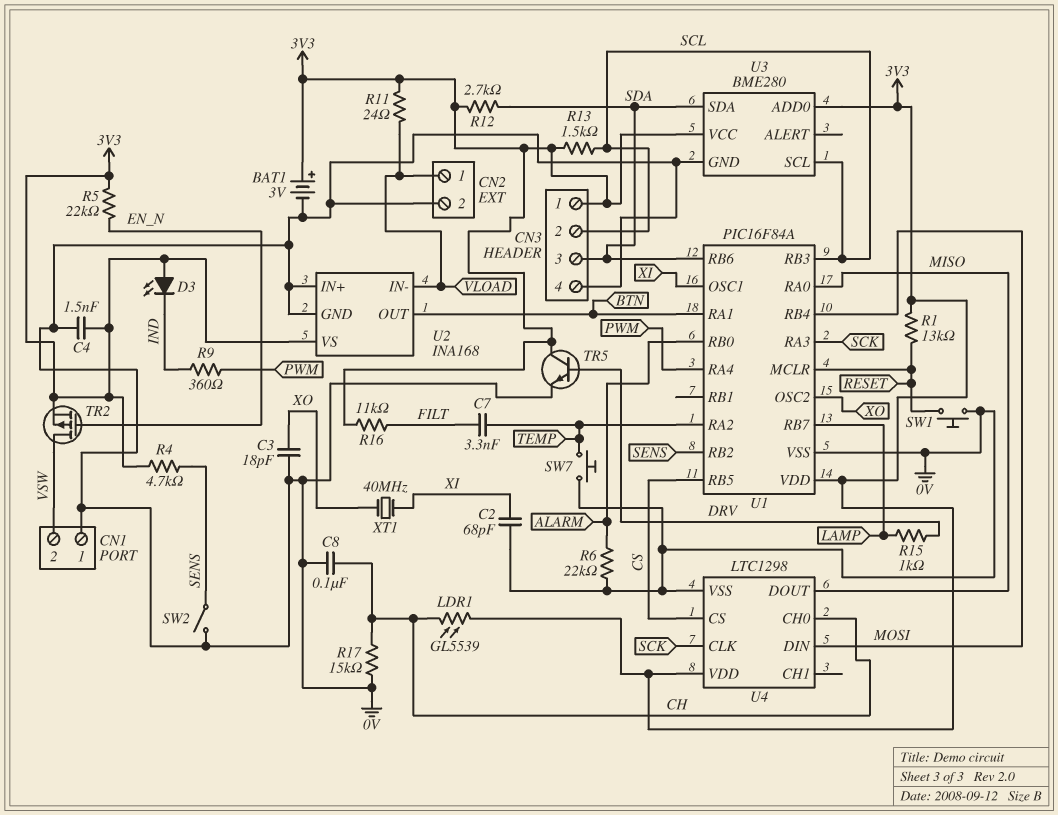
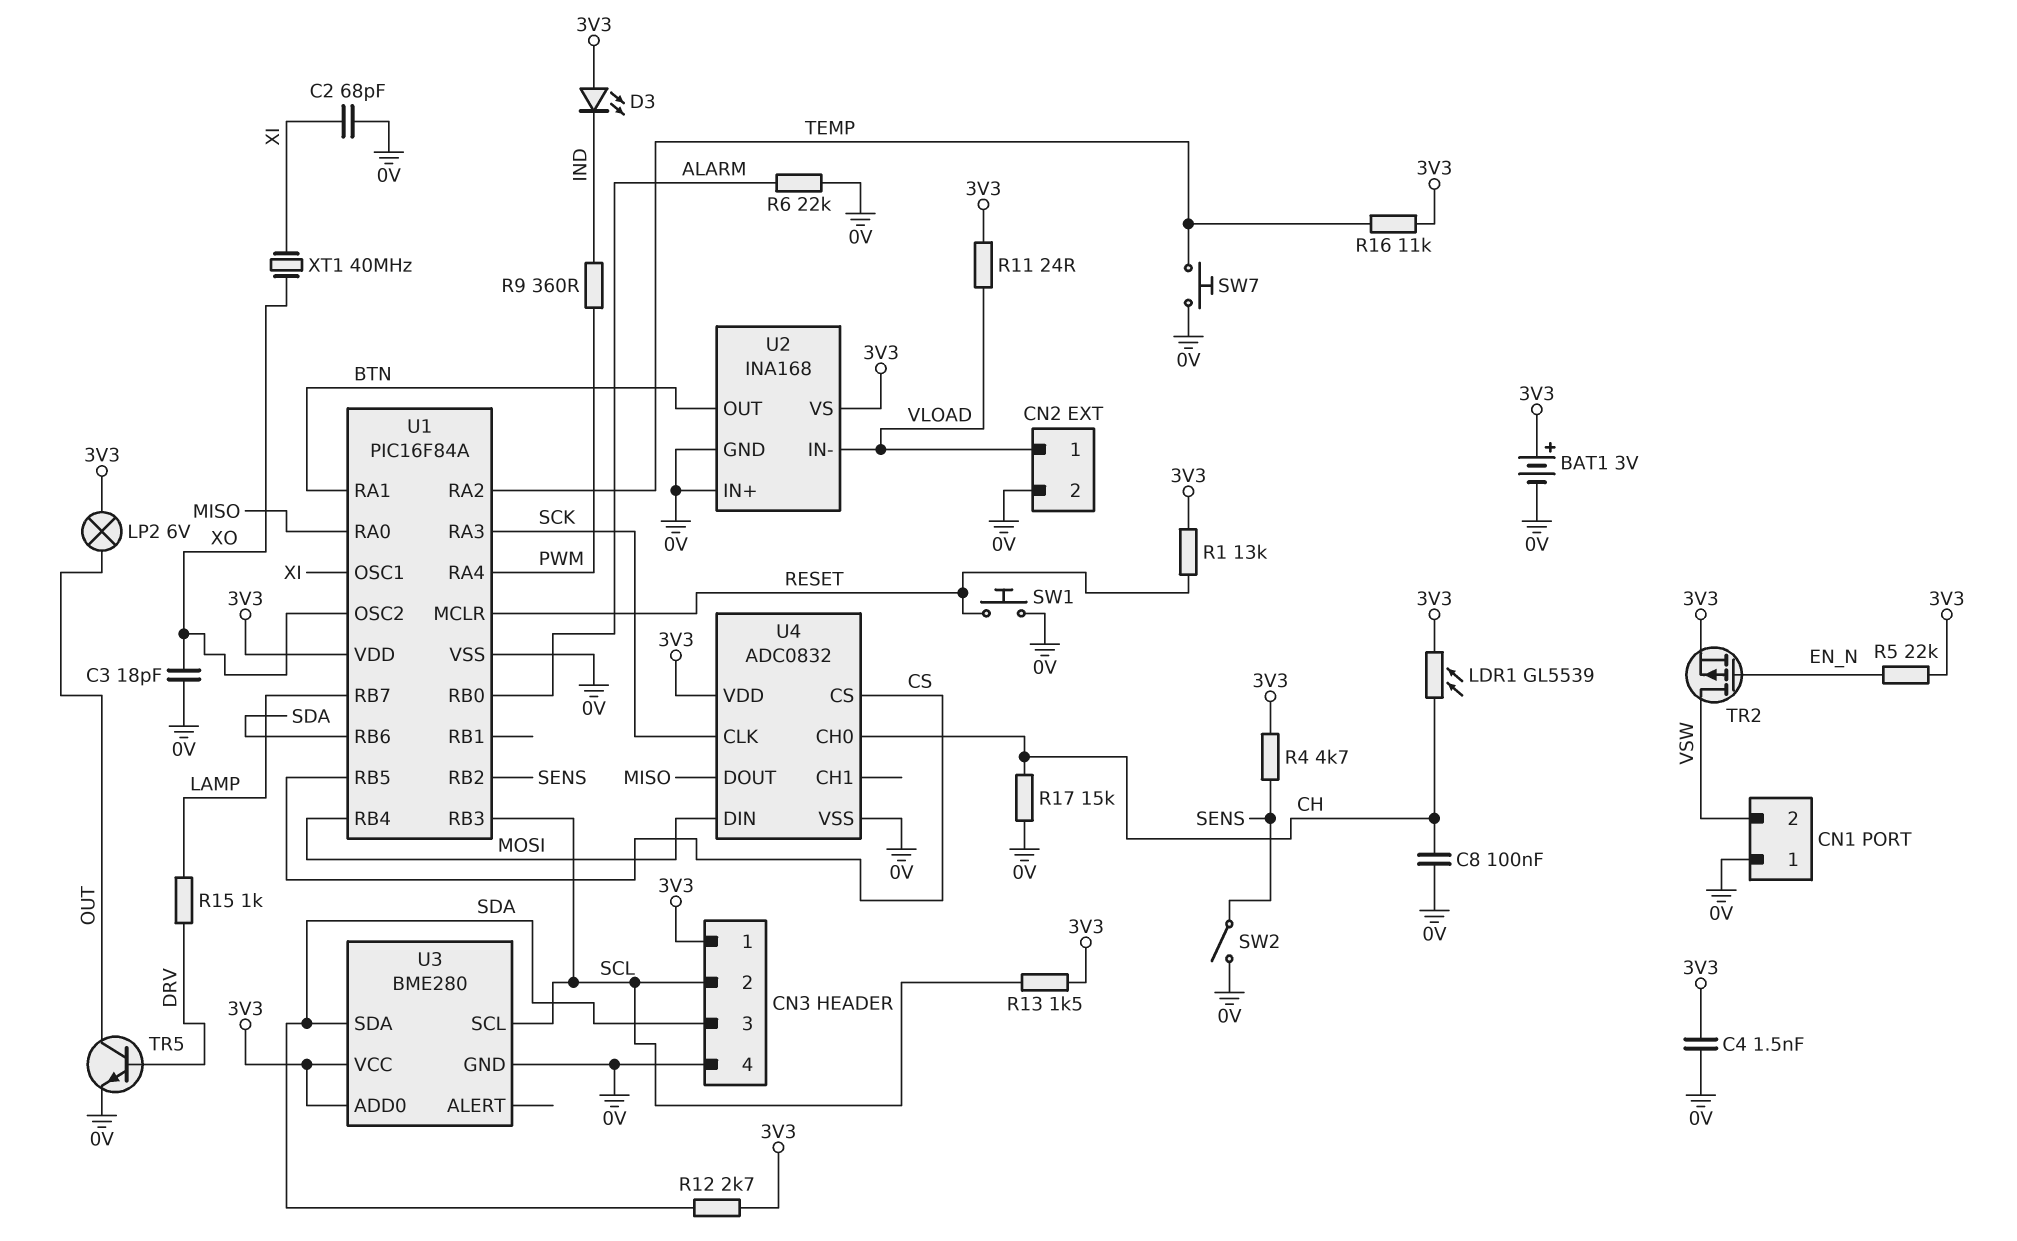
C7: 3.3nF (FILT, TEMP) -> none
LP2: none -> lamp 6V (3V3, OUT)
R16: 11k (3V3, FILT) -> 11k (3V3, TEMP)
TR5: NPN (B DRV, C 3V3, E 0V) -> NPN (B DRV, C OUT, E 0V)
U4: LTC1298 -> ADC0832

